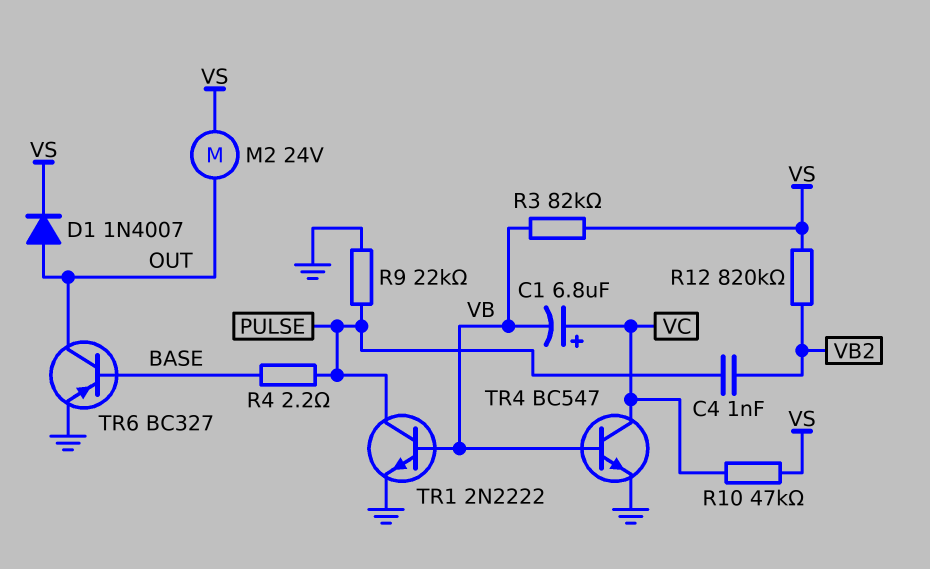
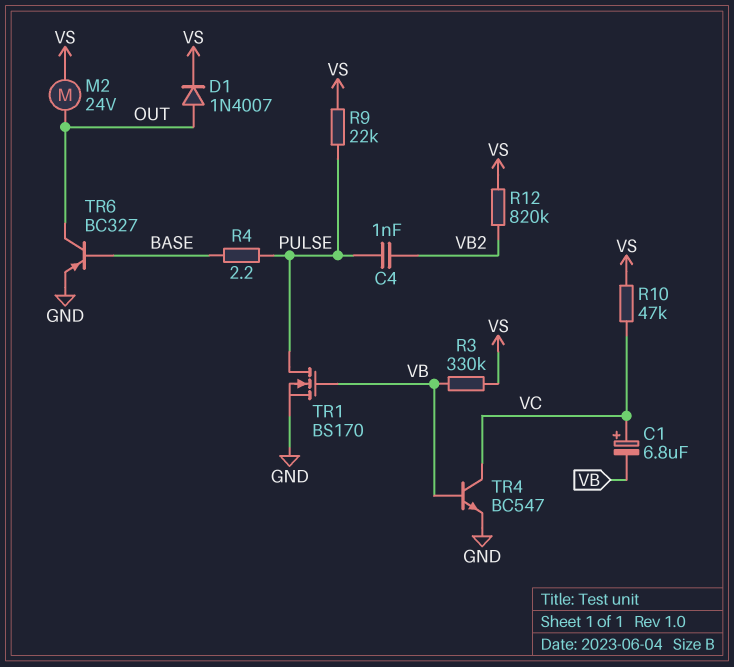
R3: 82k (VB, VS) -> 330k (VB, VS)
R9: 22k (GND, PULSE) -> 22k (PULSE, VS)
TR1: NPN 2N2222 (B VB, C PULSE, E GND) -> NMOS BS170 (G VB, D PULSE, S GND)

